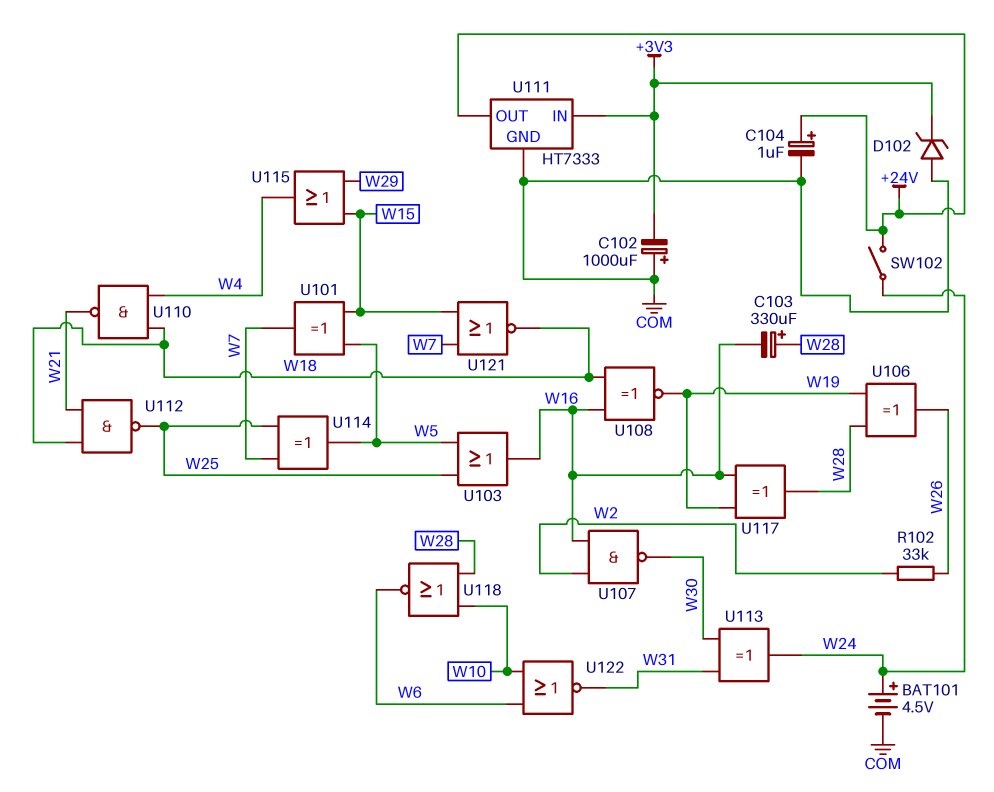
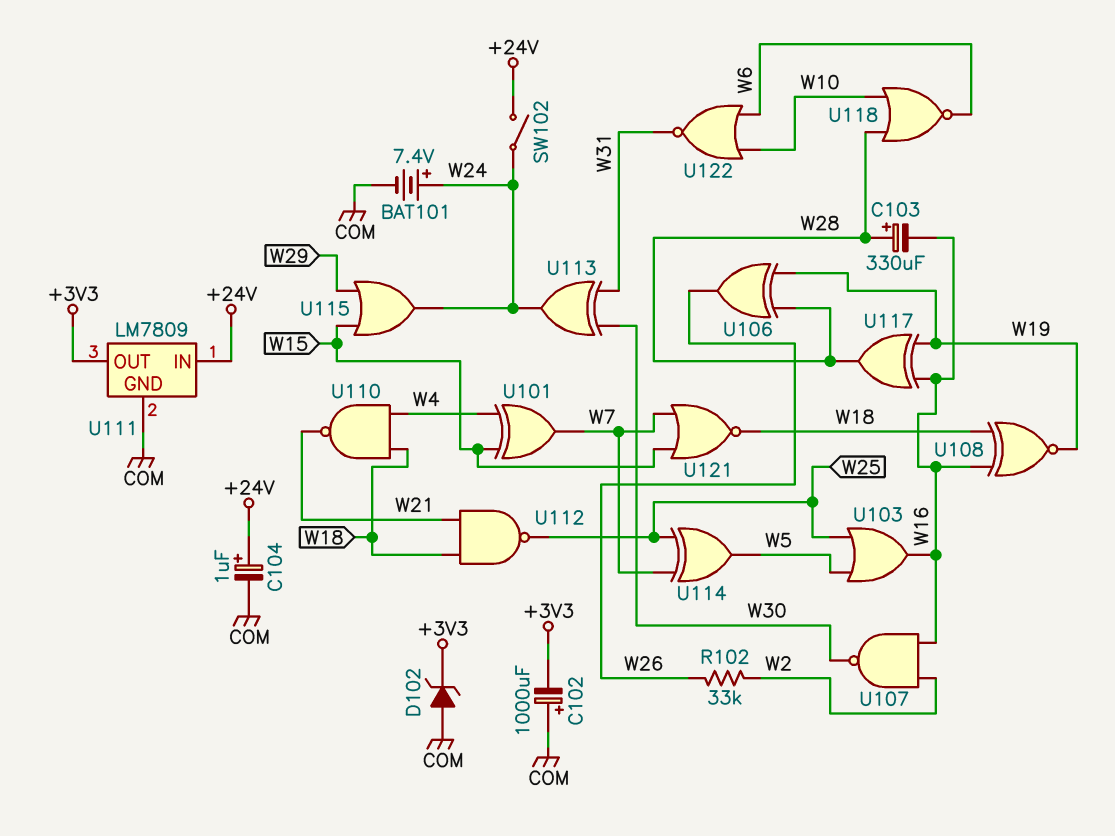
BAT101: 4.5V (plus W24, minus COM) -> 7.4V (plus W24, minus COM)
U101: XOR (in W5, in W15, out W7) -> XOR (in W4, in W15, out W7)
U111: HT7333 -> LM7809
U111 pin IN: +3V3 -> +24V
U111 pin OUT: +24V -> +3V3
U115: OR (in W15, in W29, out W4) -> OR (in W15, in W29, out W24)

